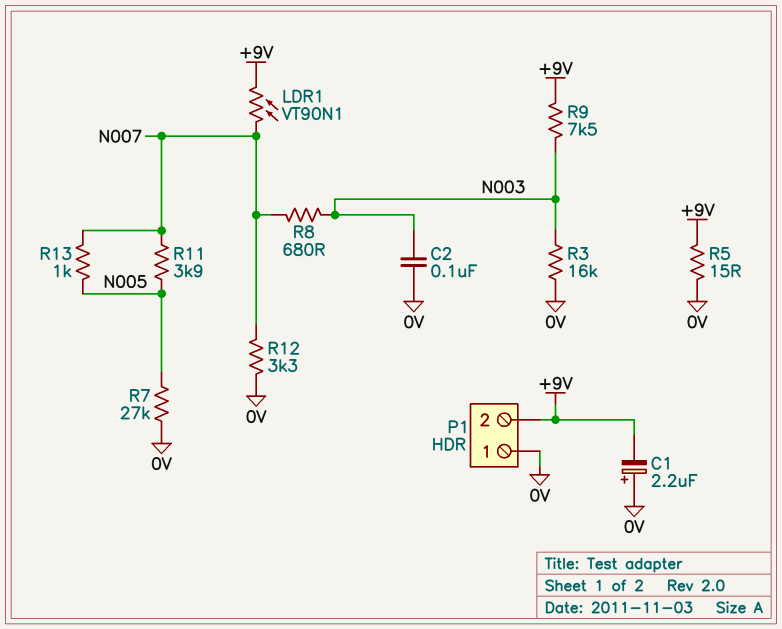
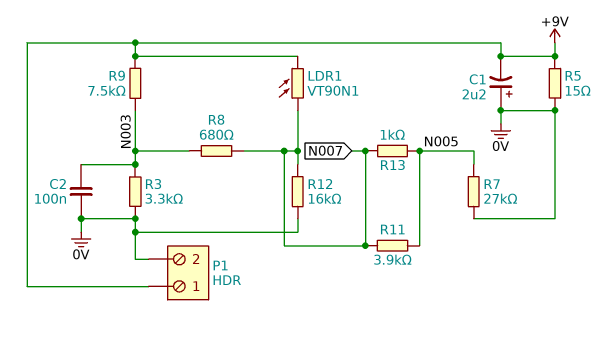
P1 pin 1: 0V -> +9V
P1 pin 2: +9V -> 0V
R3: 16k (0V, N003) -> 3.3k (0V, N003)
R12: 3.3k (0V, N007) -> 16k (0V, N007)

